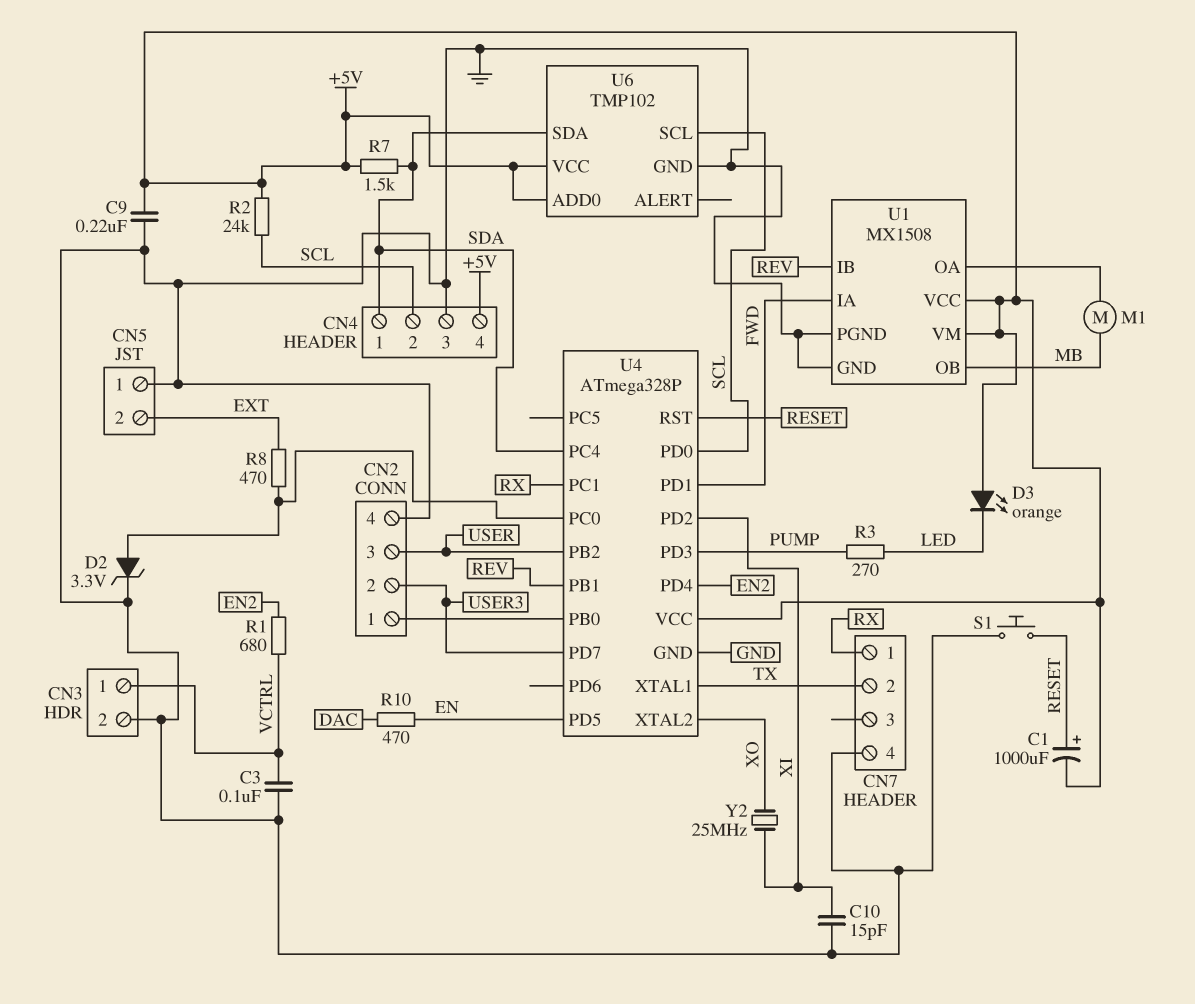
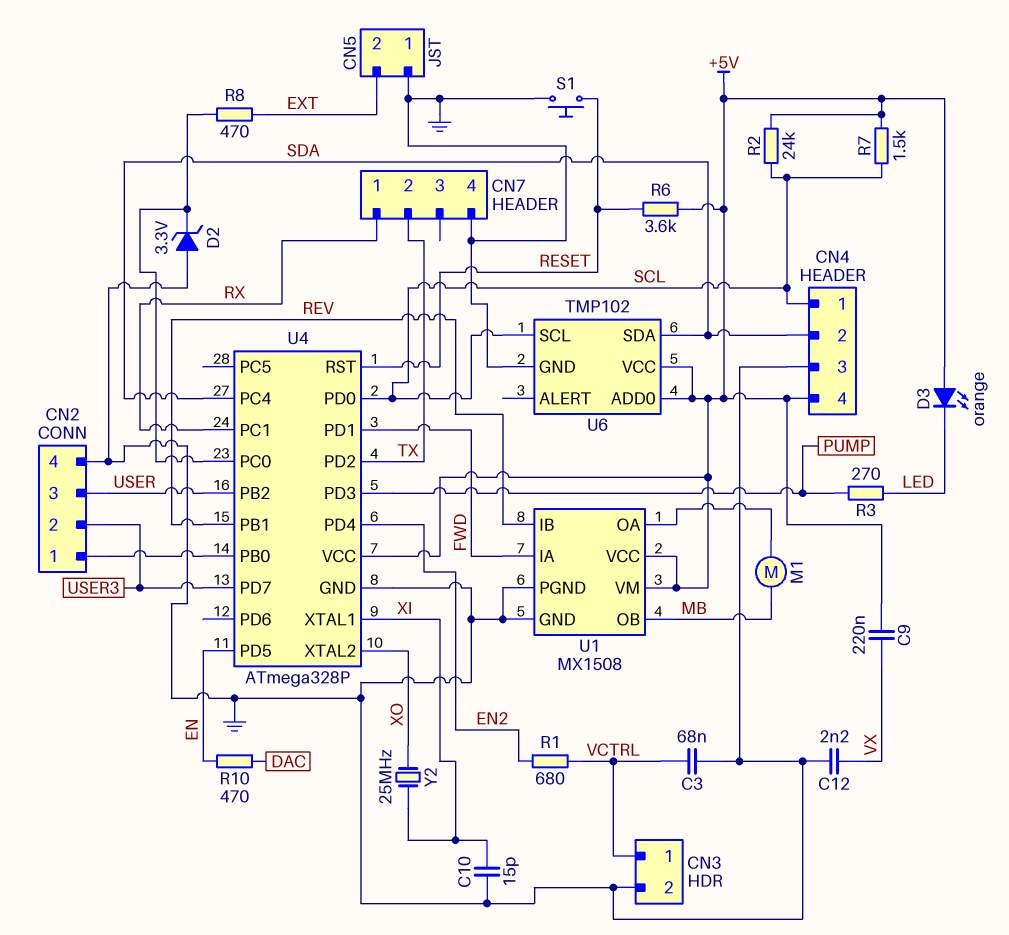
C1: 1000uF (plus RESET, minus +5V) -> none
C3: 100nF (GND, VCTRL) -> 68nF (GND, VCTRL)
C9: 220nF (+5V, GND) -> 220nF (+5V, VX)
C12: none -> 2.2nF (GND, VX)
CN4 pin 1: SDA -> SCL
CN4 pin 2: SCL -> SDA
D2: zener 3.3V (A U4/PC0, K GND) -> zener 3.3V (A GND, K U4/PC0)
R6: none -> 3.6k (+5V, RESET)
R7: 1.5k (+5V, SDA) -> 1.5k (+5V, SCL)
U4 pin PD2: XI -> TX
U4 pin XTAL1: TX -> XI

